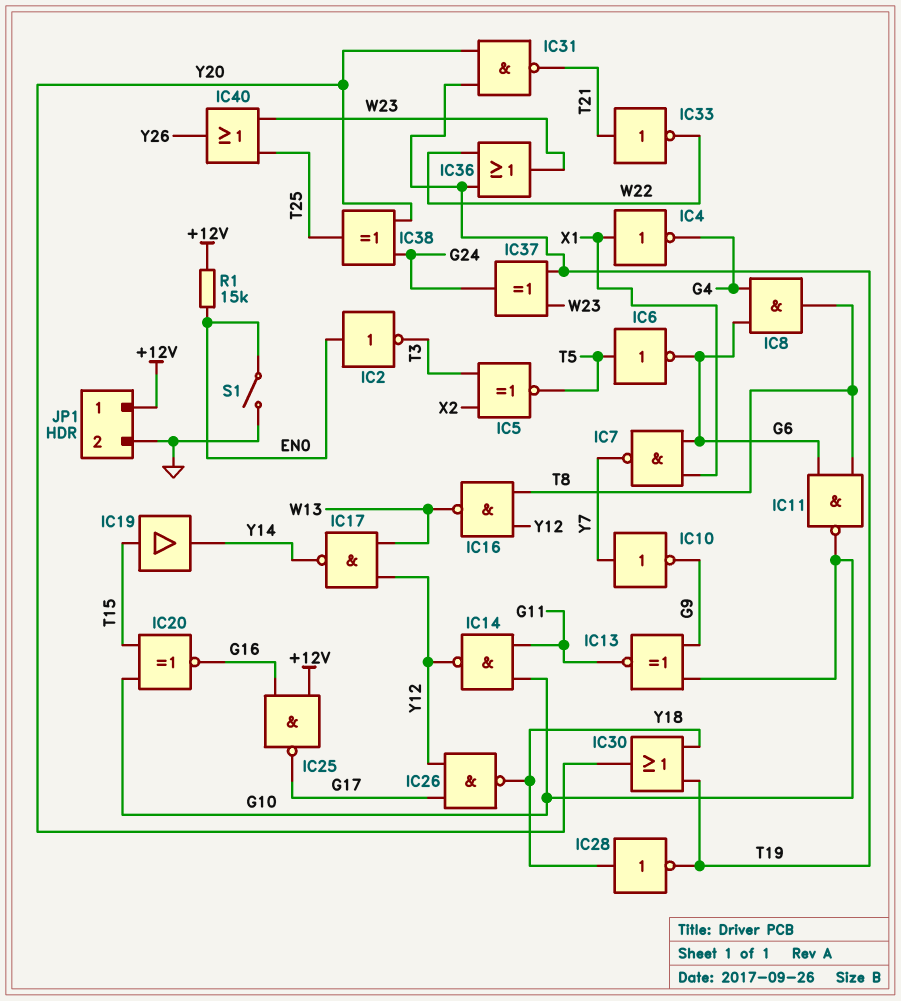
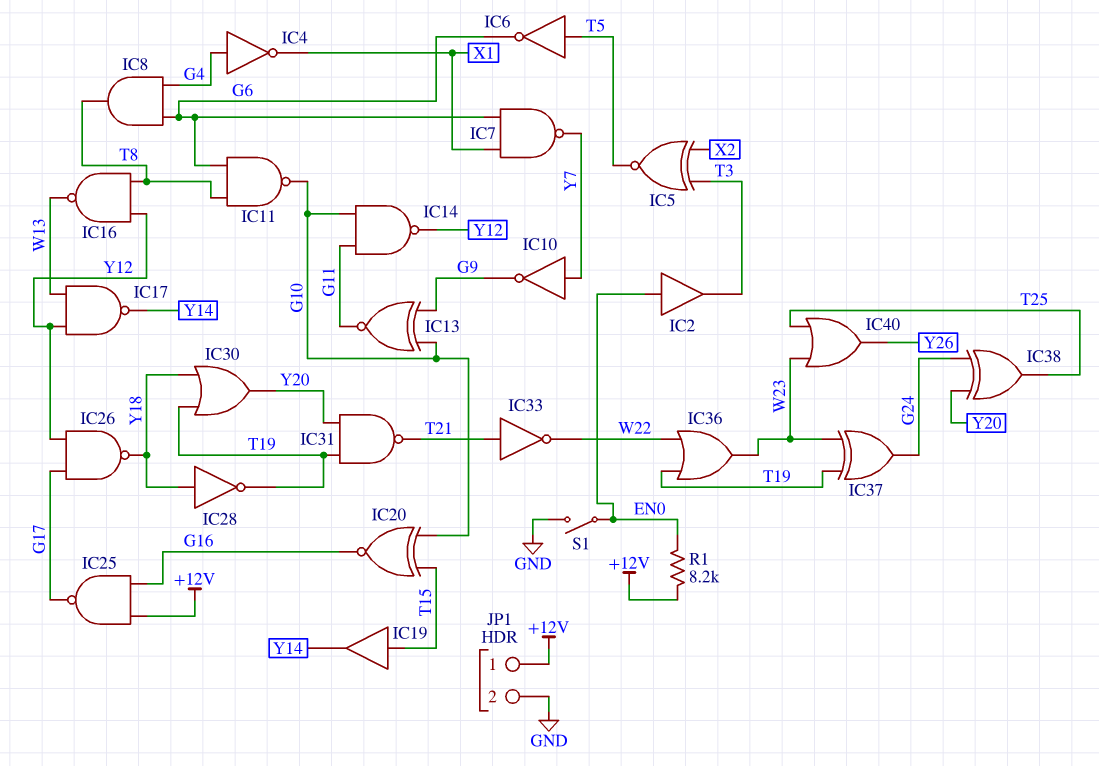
IC2: NOT (in EN0, out T3) -> buffer (in EN0, out T3)
IC4: NOT (in X1, out G4) -> NOT (in G4, out X1)
R1: 15k (+12V, EN0) -> 8.2k (+12V, EN0)

